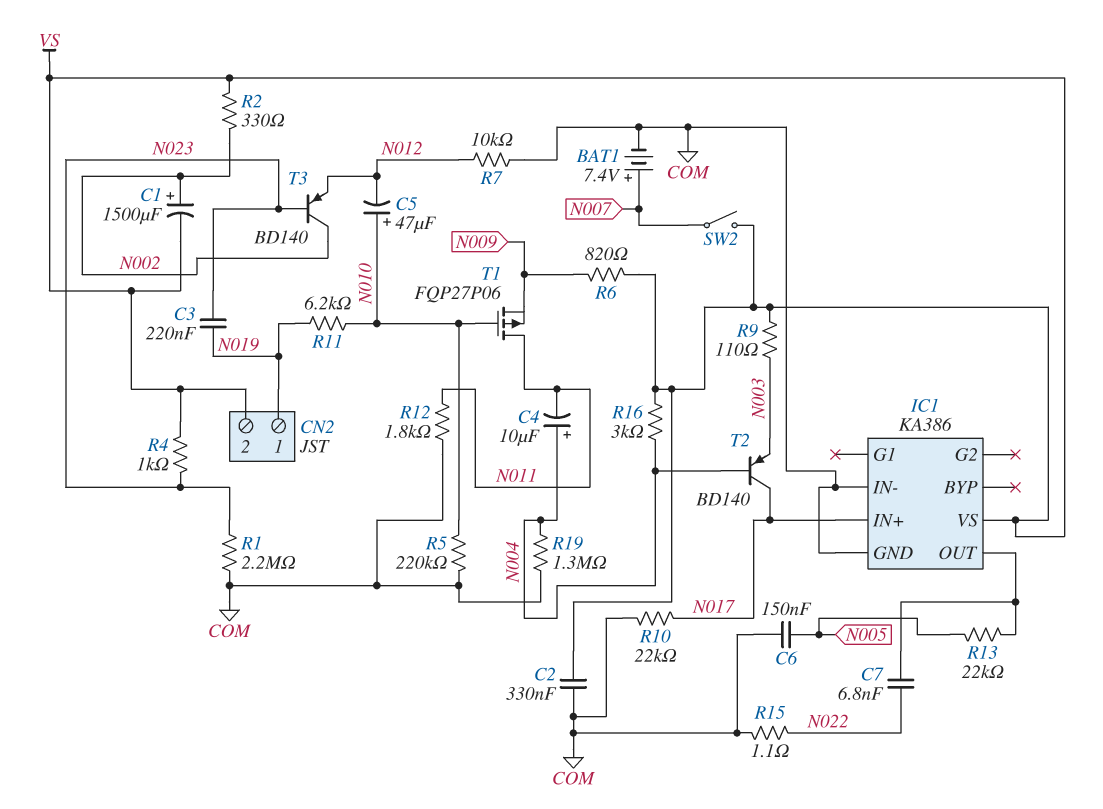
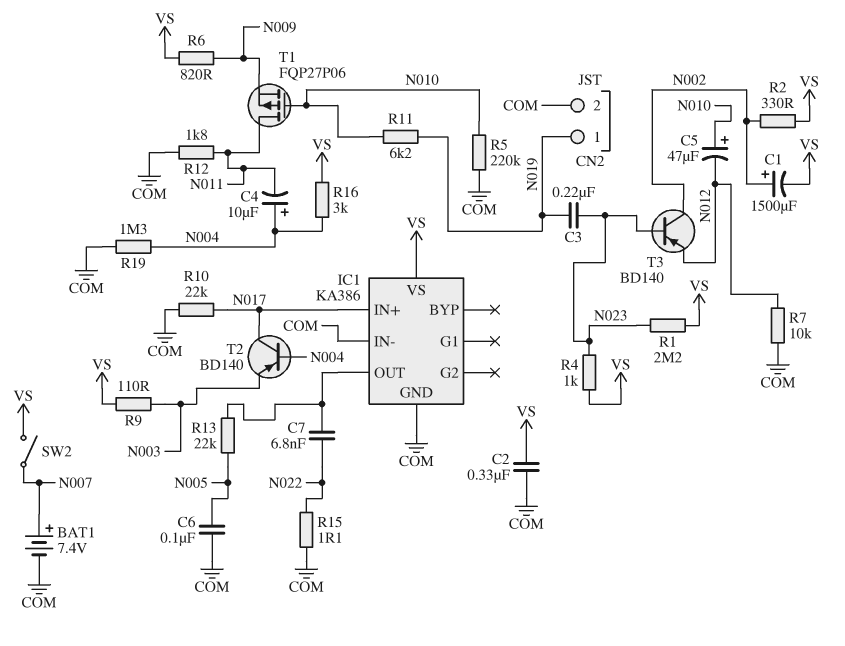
C6: 150nF (COM, N005) -> 100nF (COM, N005)
CN2 pin 2: VS -> COM
R1: 2.2M (COM, N023) -> 2.2M (N023, VS)

